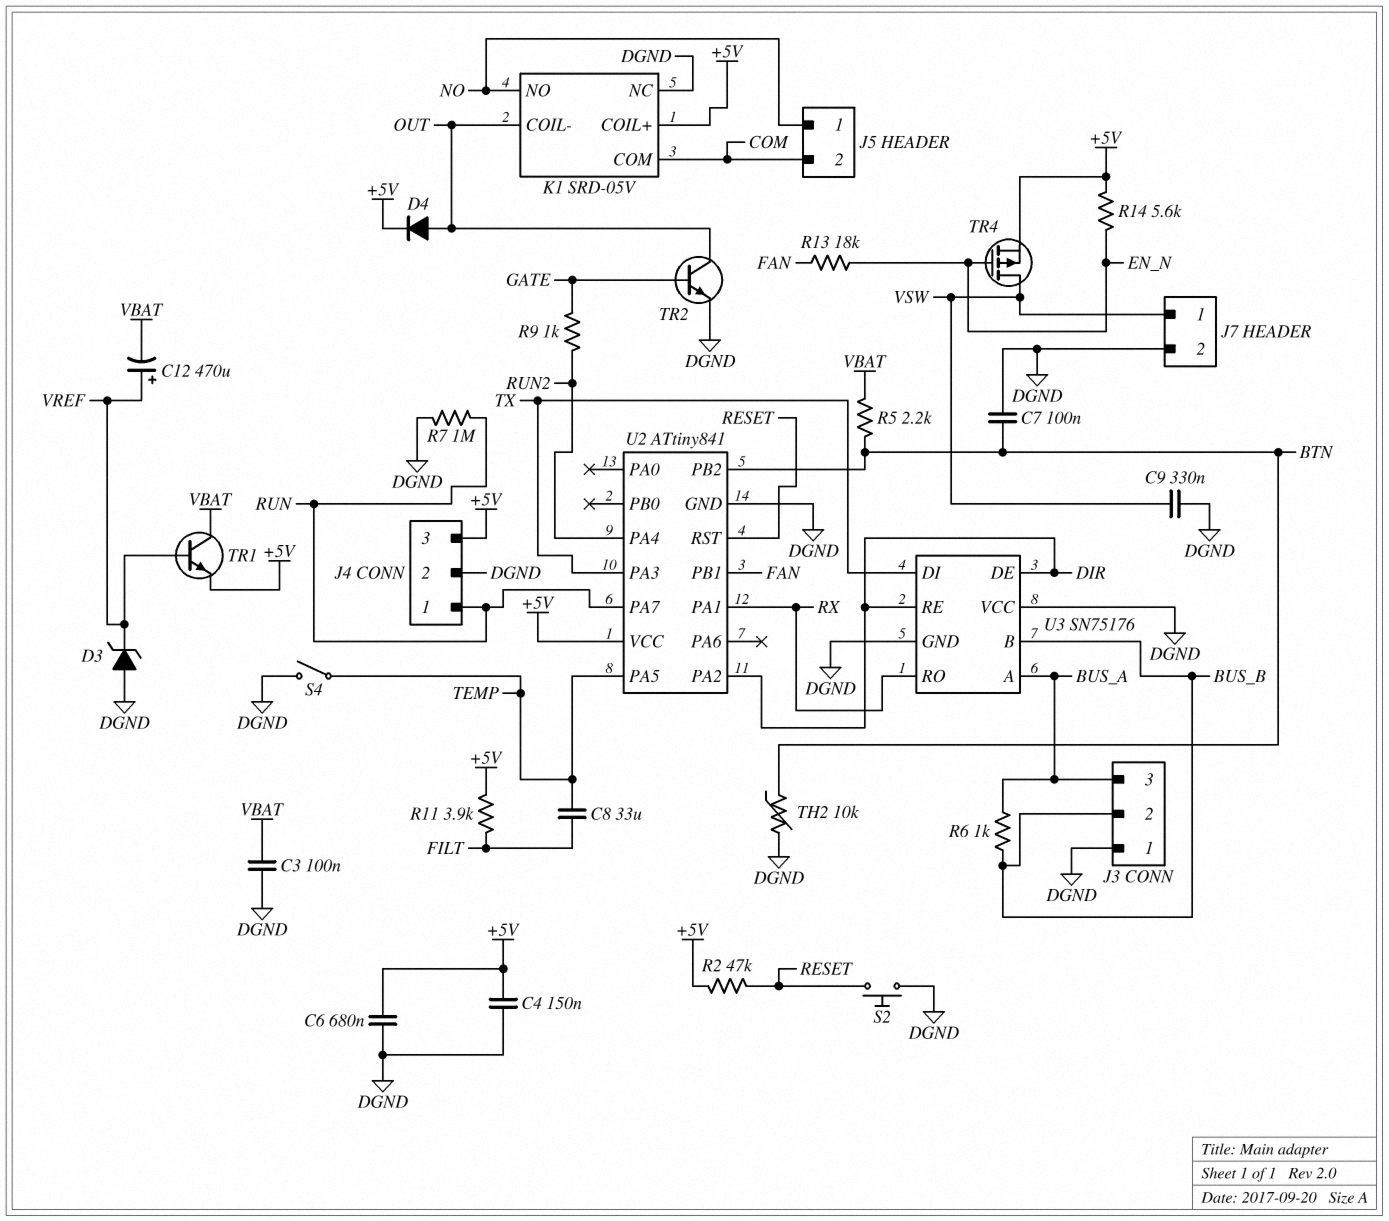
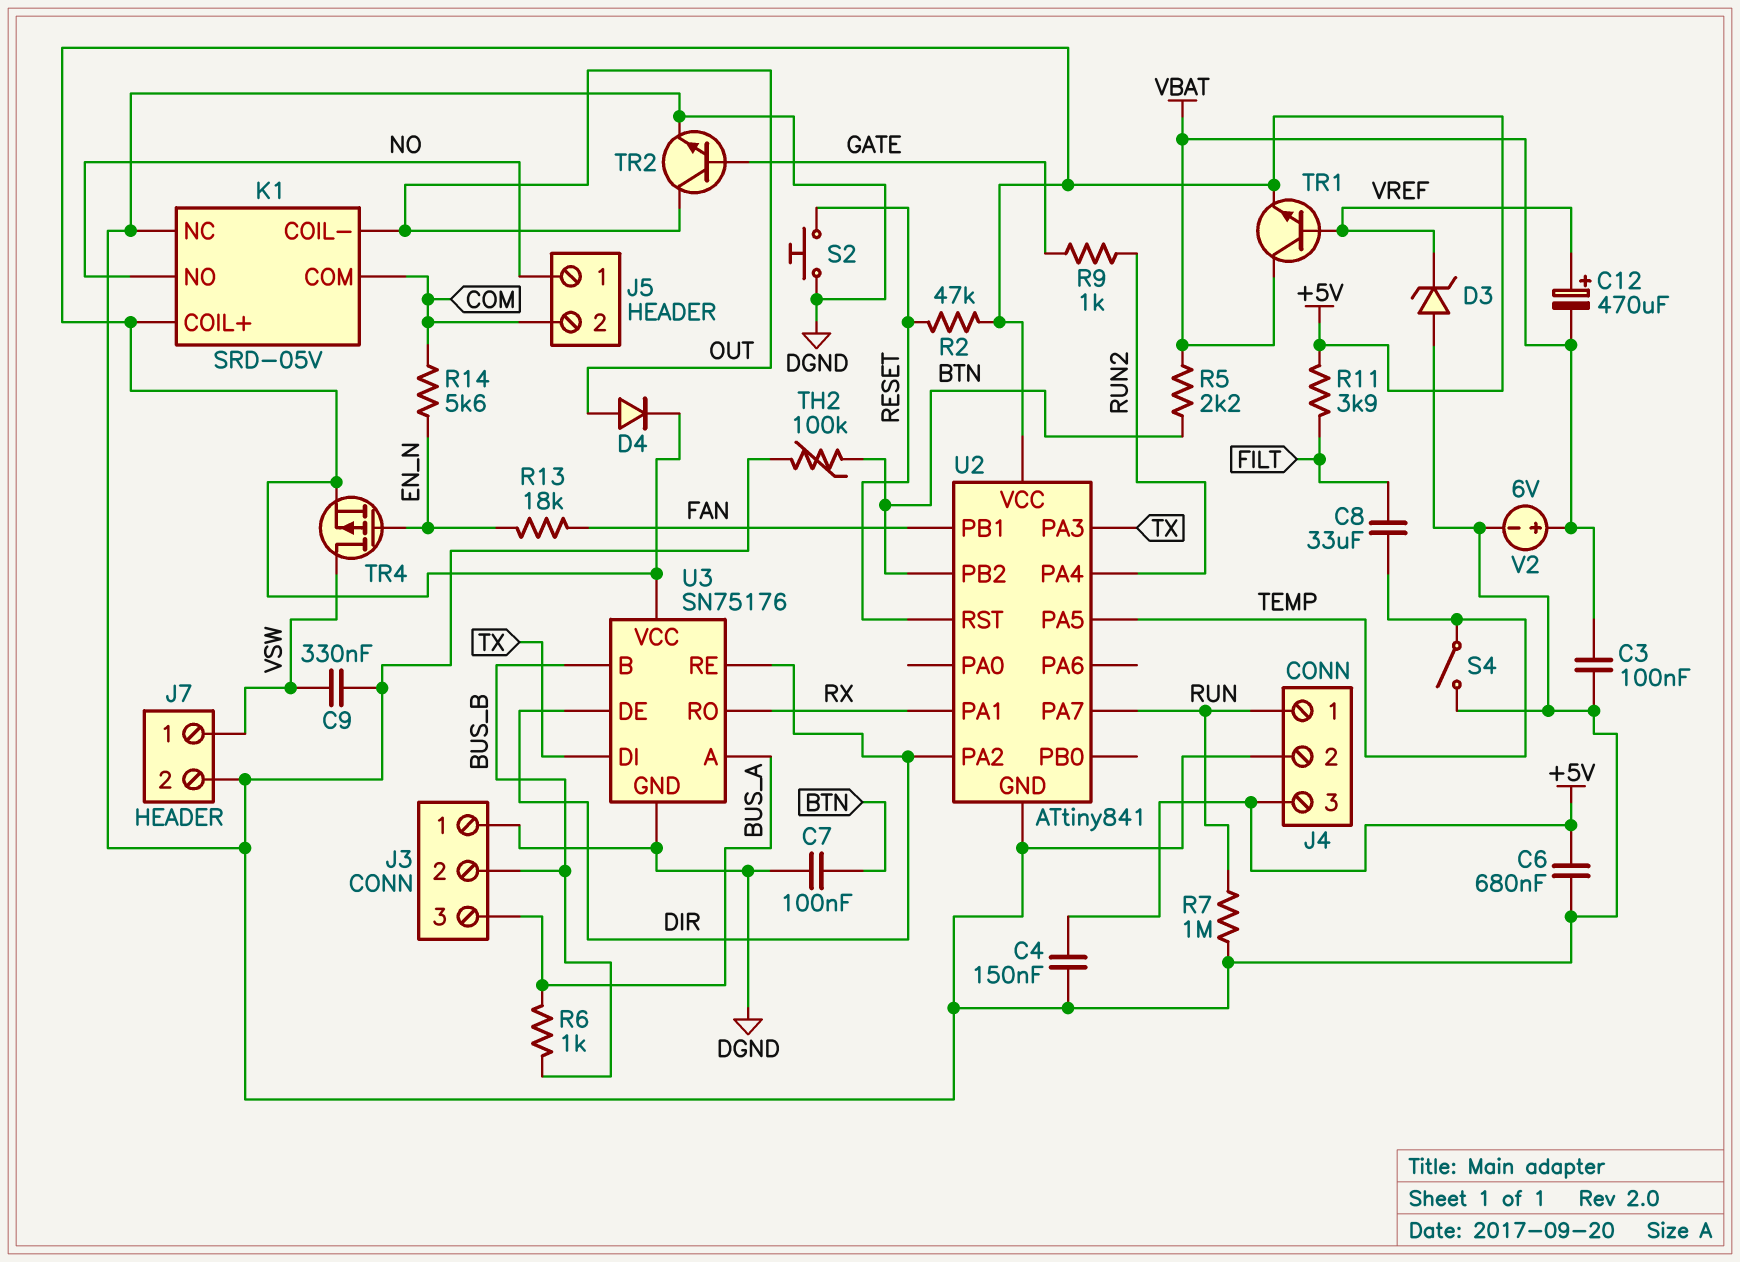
R14: 5.6k (+5V, EN_N) -> 5.6k (COM, EN_N)
TH2: 10k (BTN, DGND) -> 100k (BTN, DGND)
U3 pin VCC: DGND -> +5V
V2: none -> 6V (plus VBAT, minus DGND)

